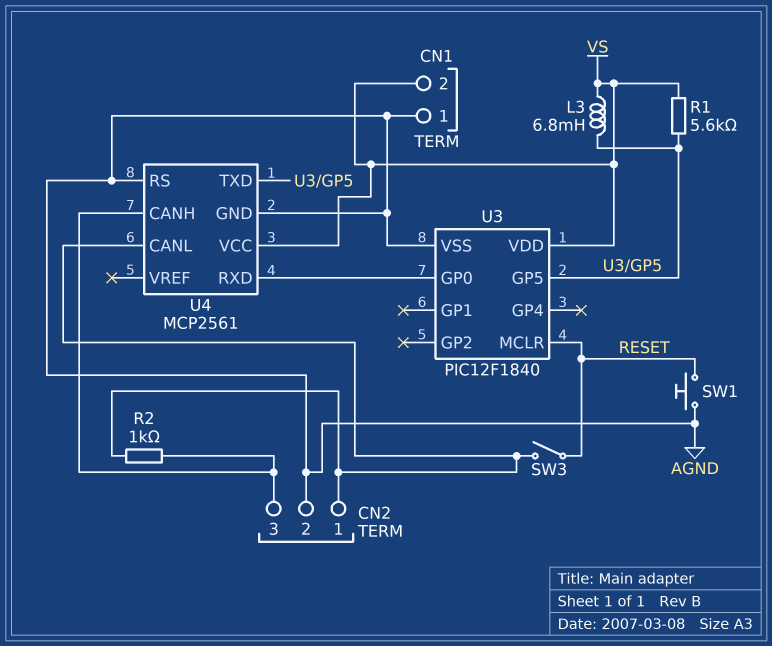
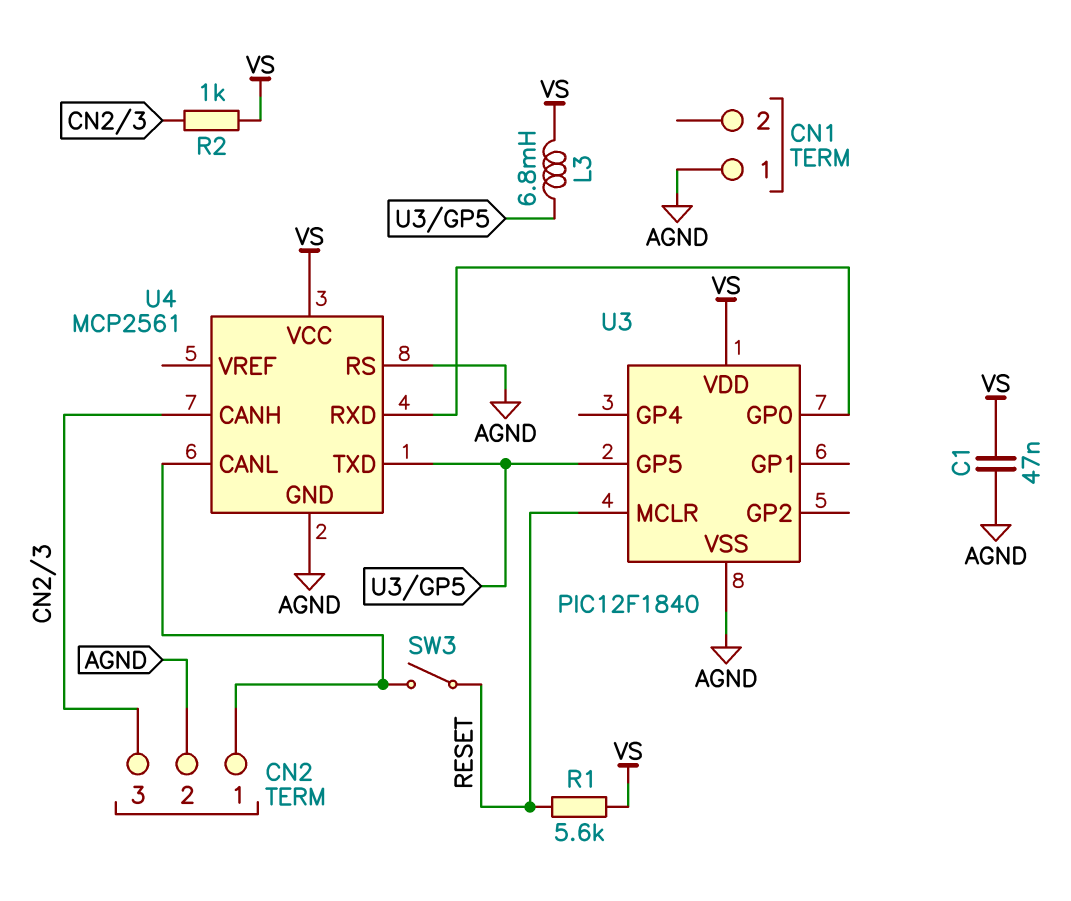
C1: none -> 47nF (AGND, VS)
CN1 pin 2: VS -> none
R1: 5.6k (U3/GP5, VS) -> 5.6k (RESET, VS)
R2: 1k (CN2/1, CN2/3) -> 1k (CN2/3, VS)
SW1: button (AGND, RESET) -> none

